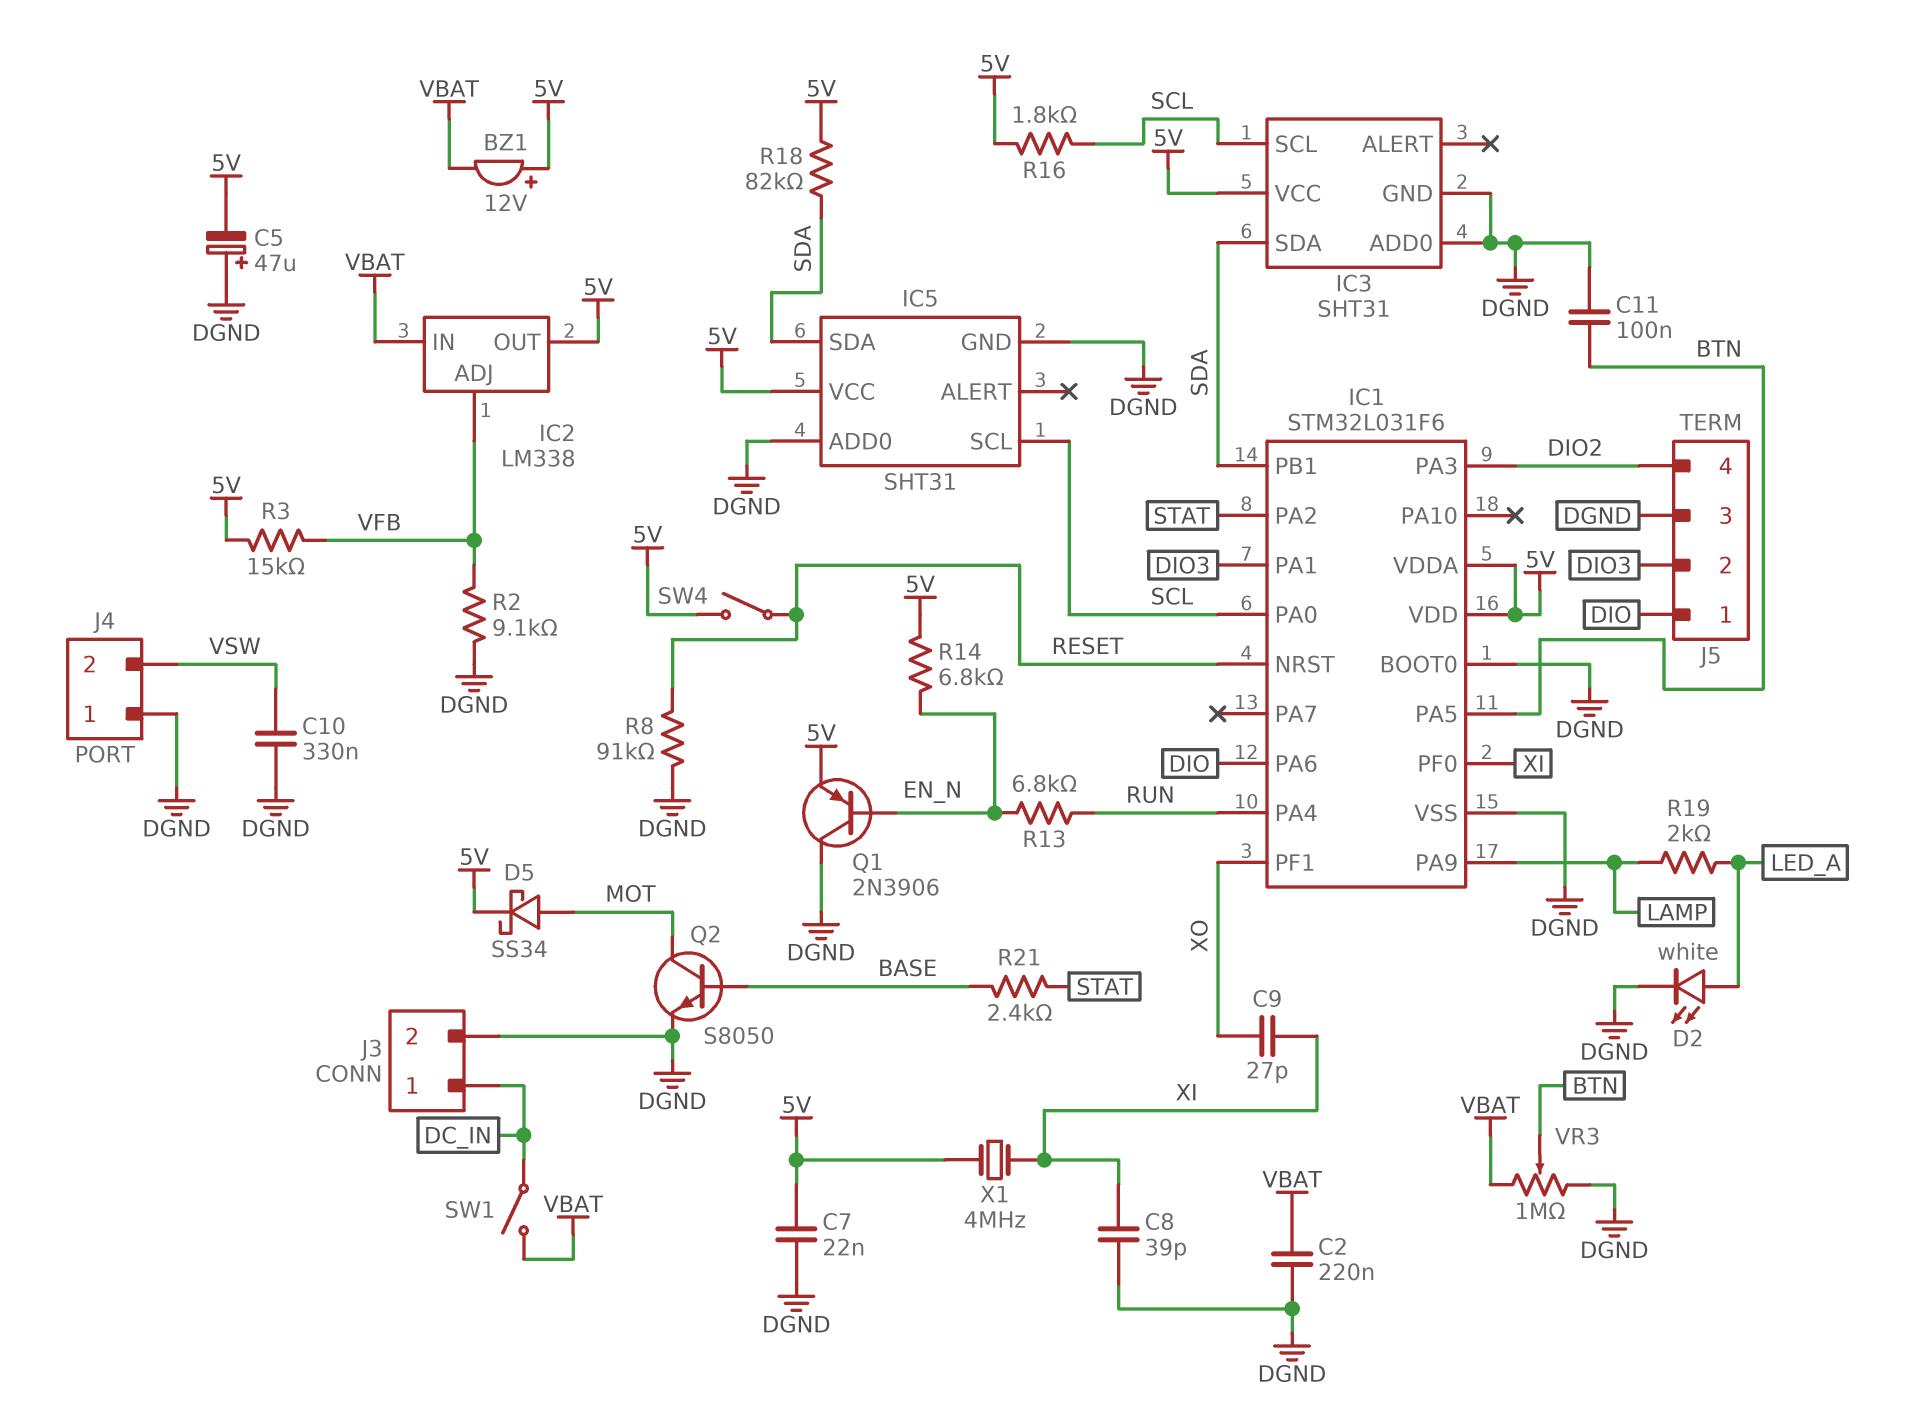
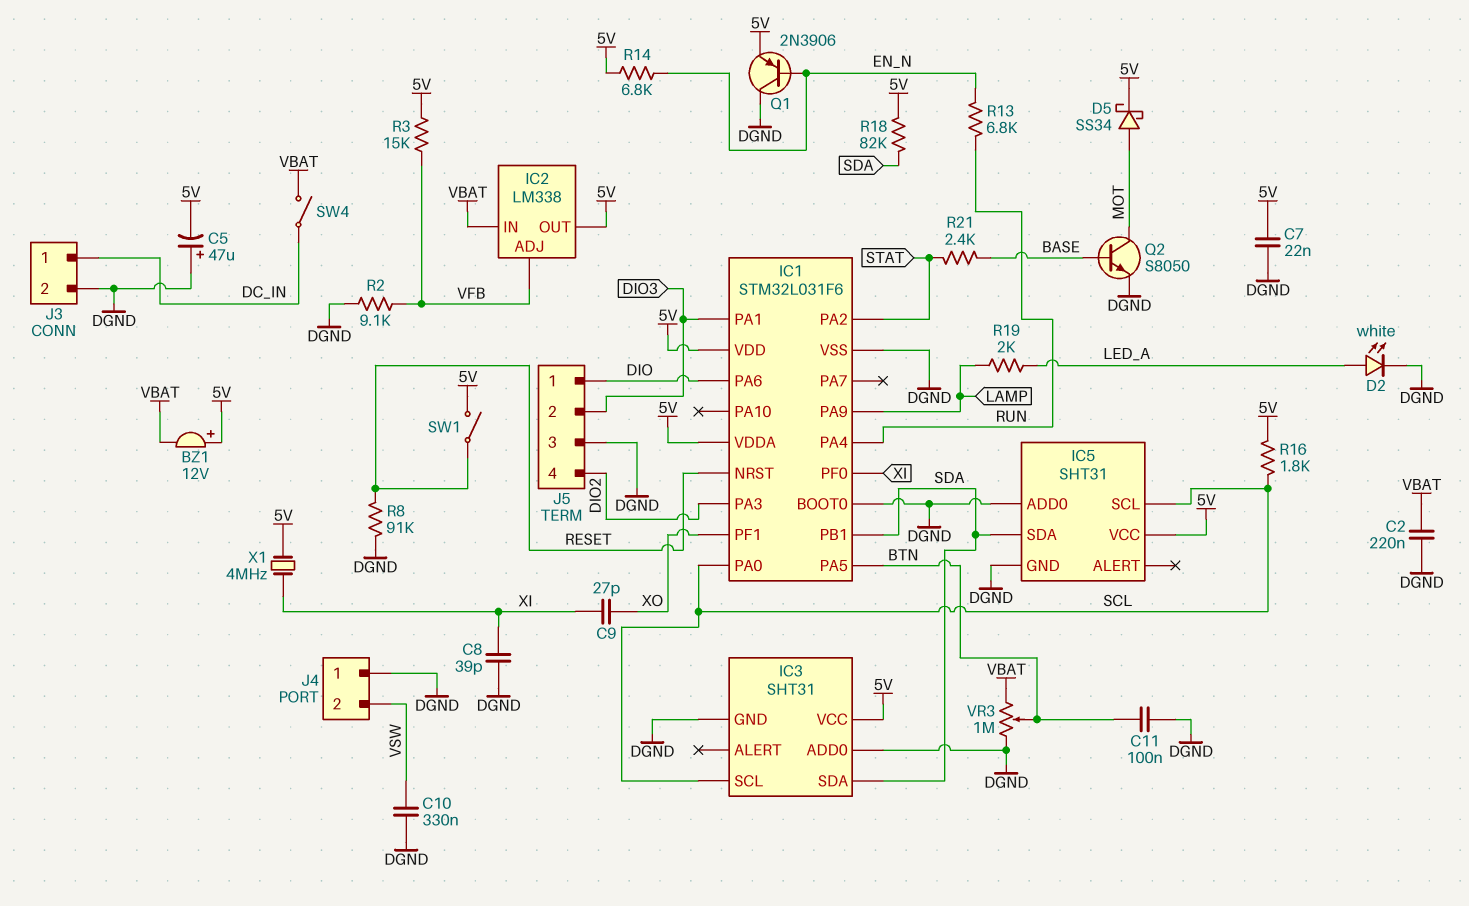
SW1: switch (DC_IN, VBAT) -> switch (5V, RESET)
SW4: switch (5V, RESET) -> switch (DC_IN, VBAT)

